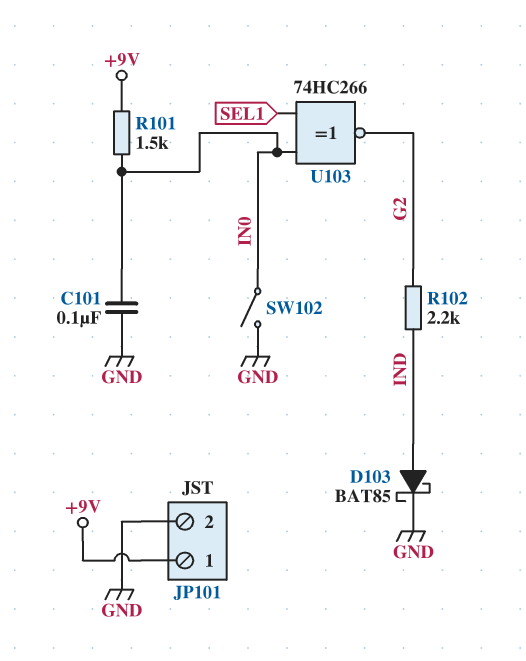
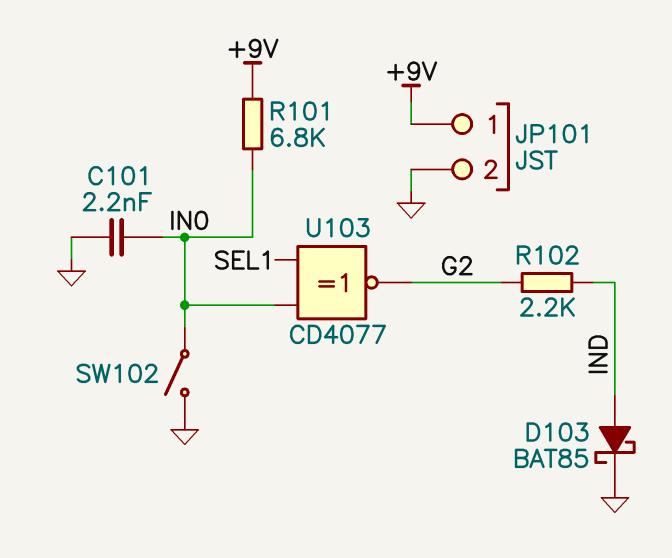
C101: 100nF (GND, IN0) -> 2.2nF (GND, IN0)
R101: 1.5k (+9V, IN0) -> 6.8k (+9V, IN0)
U103: XNOR 74HC266 (in IN0, in SEL1, out G2) -> XNOR CD4077 (in IN0, in SEL1, out G2)

